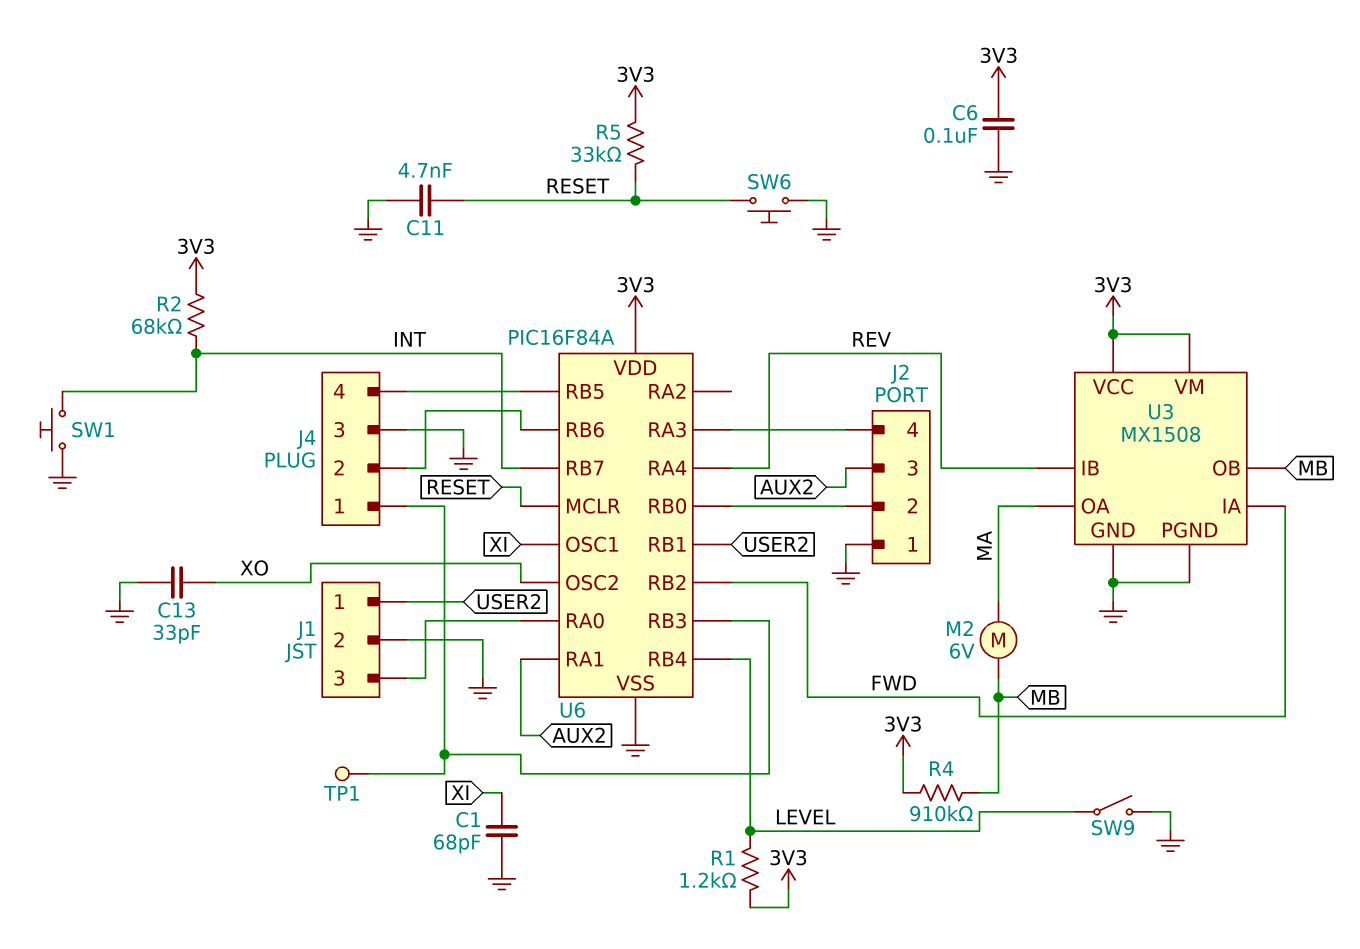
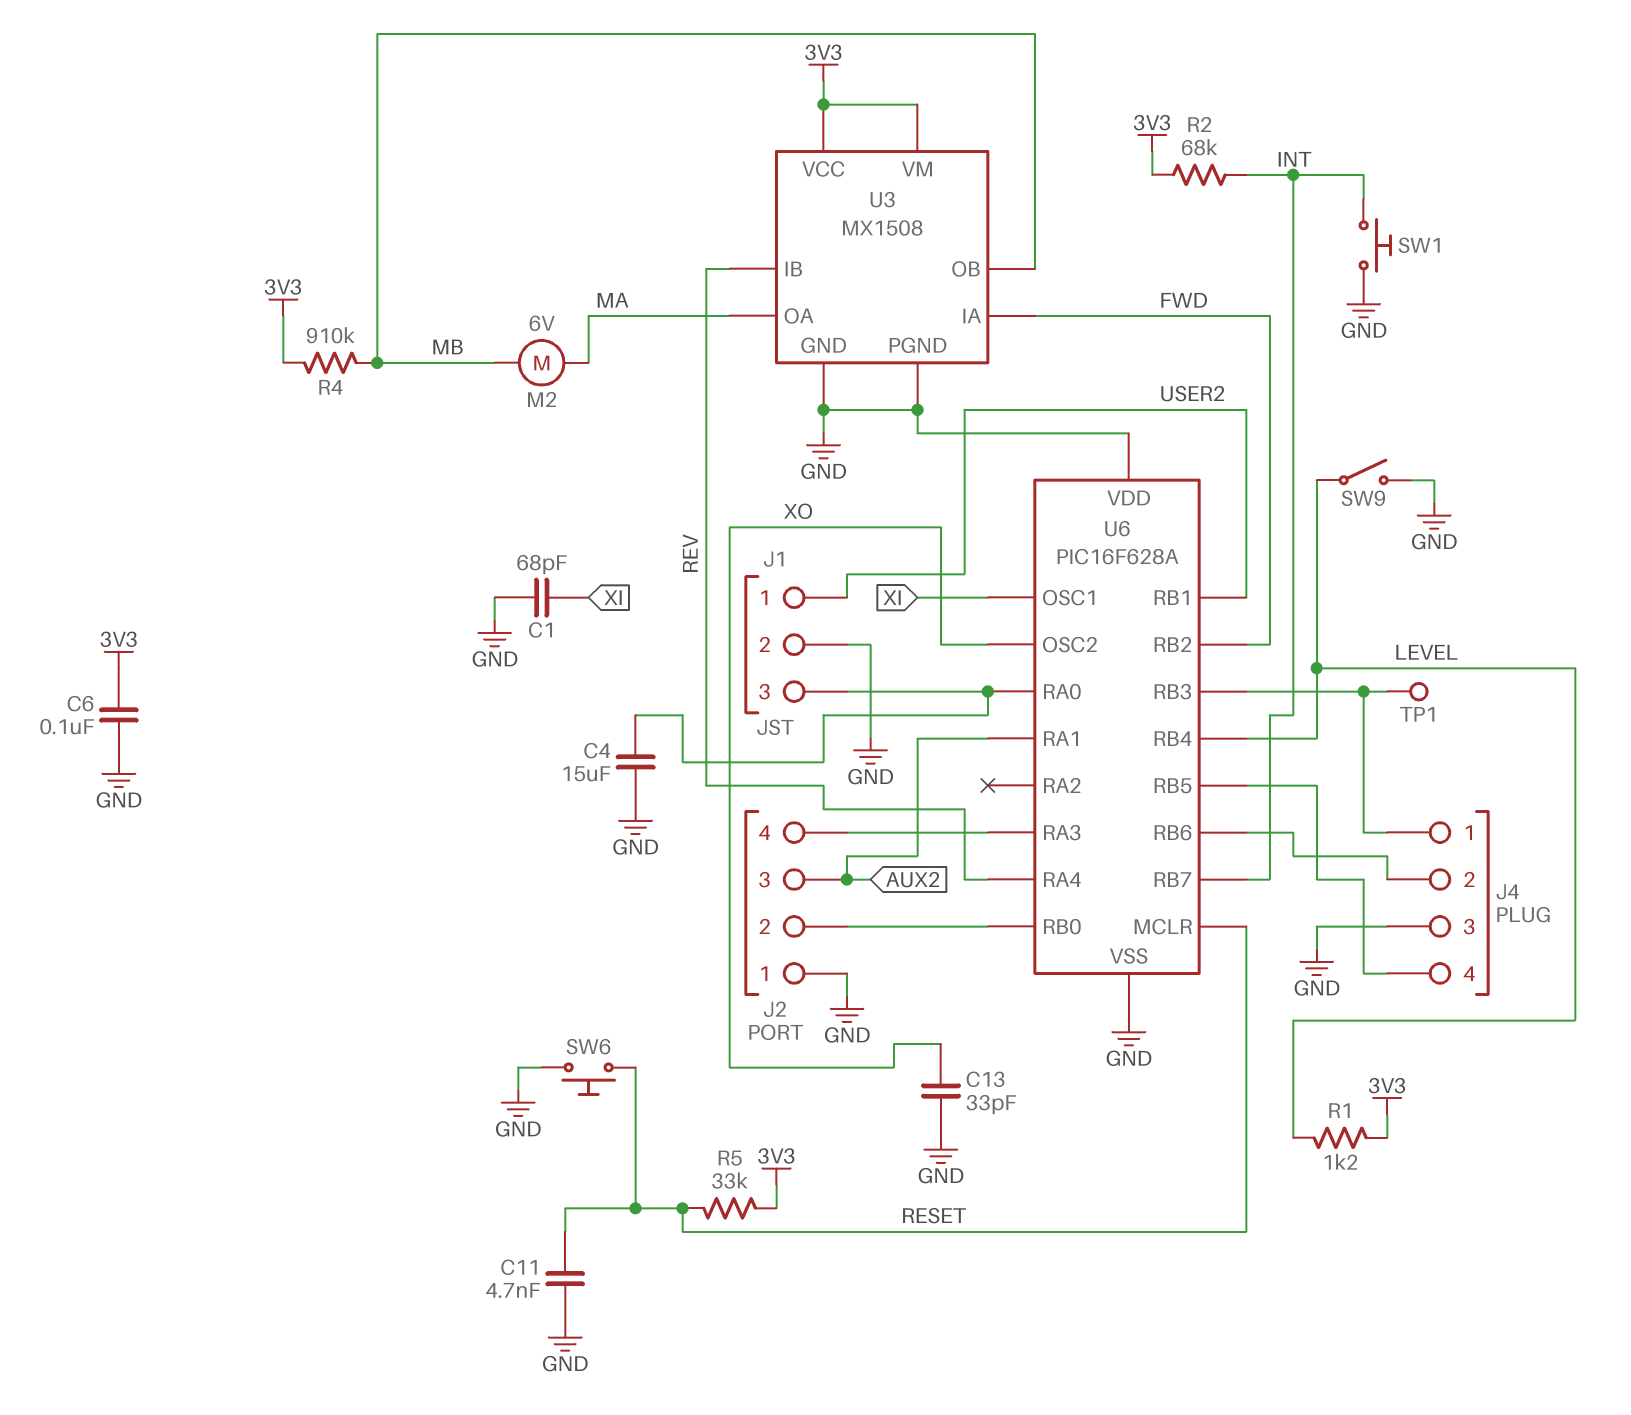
C4: none -> 15uF (GND, J1/3)
U6: PIC16F84A -> PIC16F628A
U6 pin VDD: 3V3 -> GND

